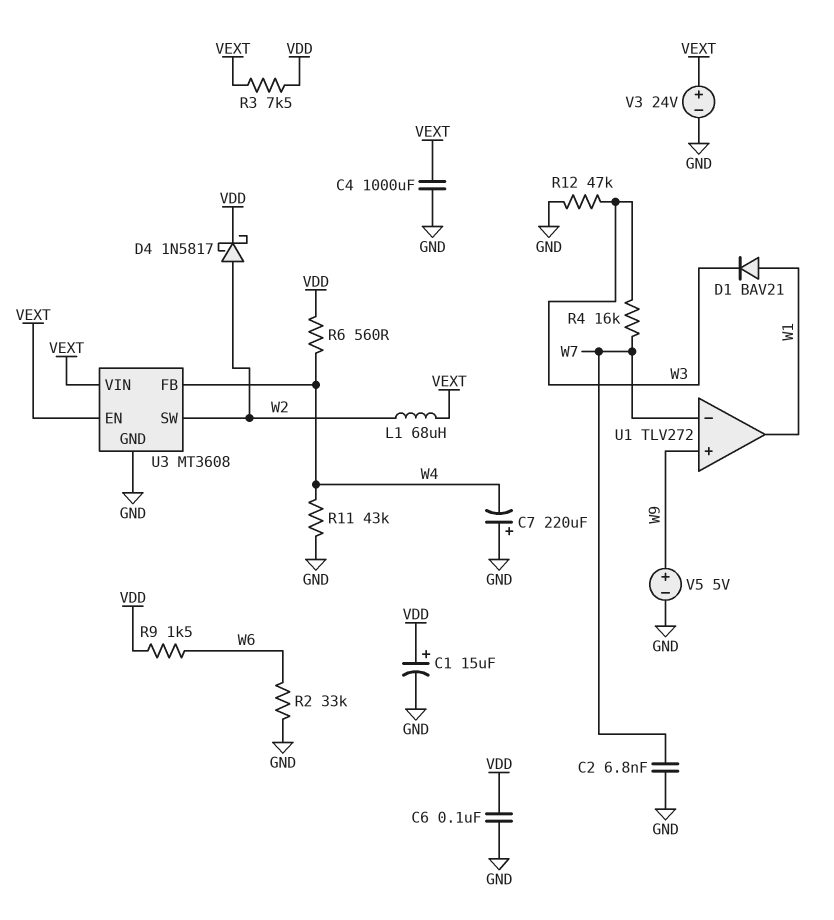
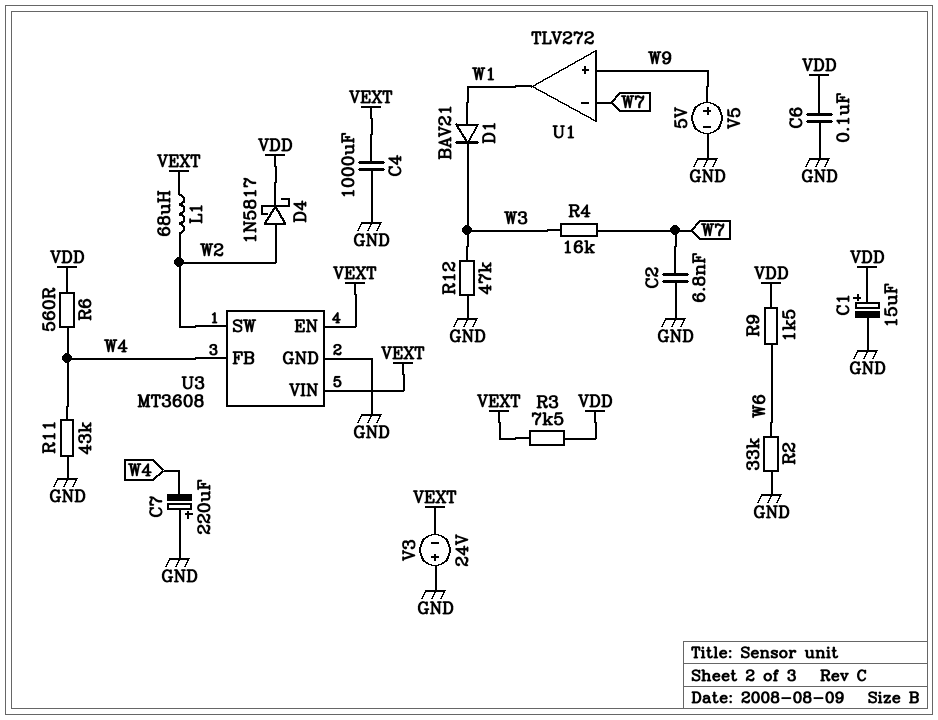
V3: 24V (plus VEXT, minus GND) -> 24V (plus GND, minus VEXT)

